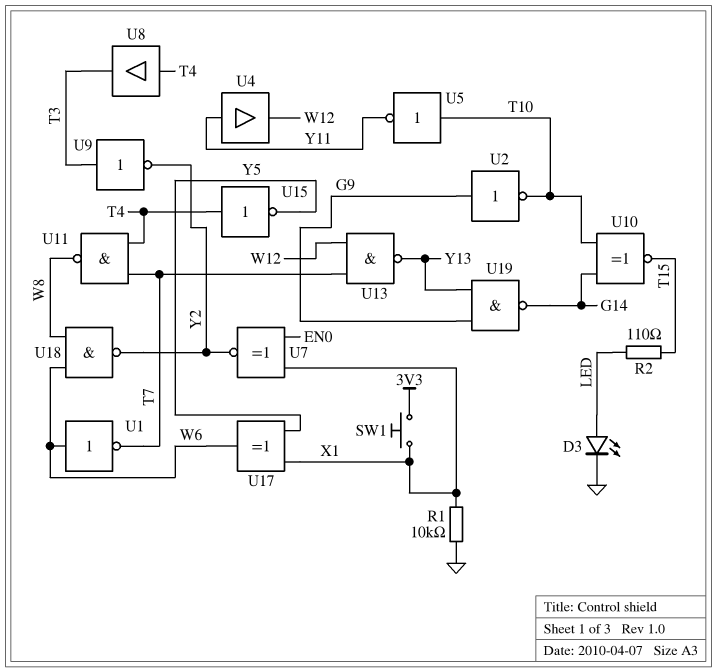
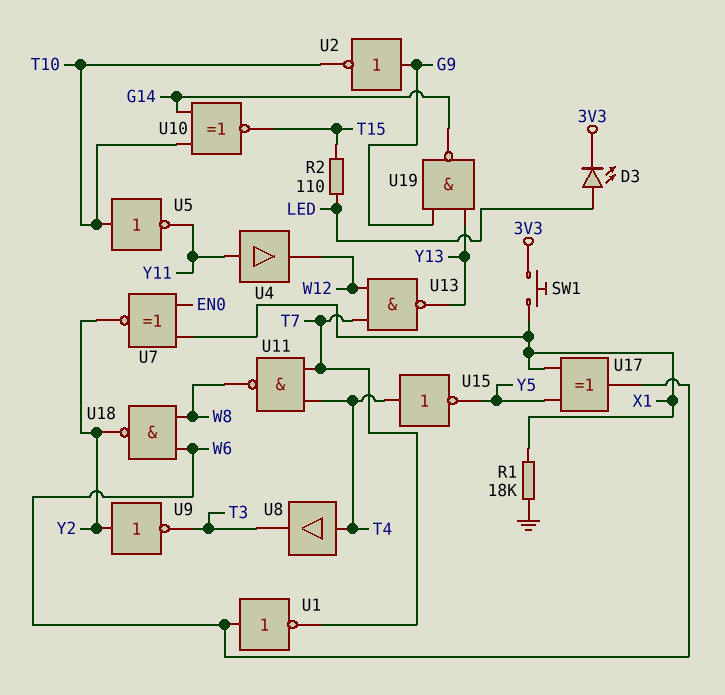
D3: LED (A LED, K GND) -> LED (A LED, K 3V3)
R1: 10k (GND, X1) -> 18k (GND, X1)
U9: NOT (in T3, out Y2) -> NOT (in Y2, out T3)

